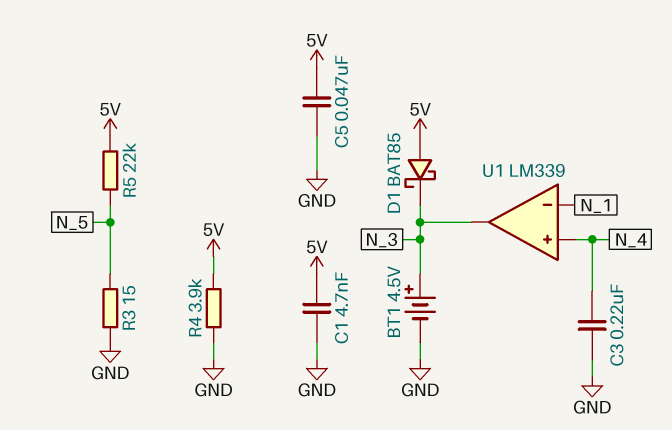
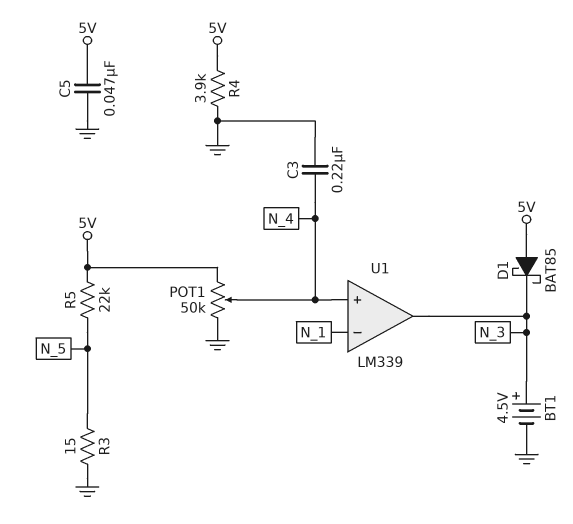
C1: 4.7nF (5V, GND) -> none
POT1: none -> 50k (5V, GND, wiper N_4)

